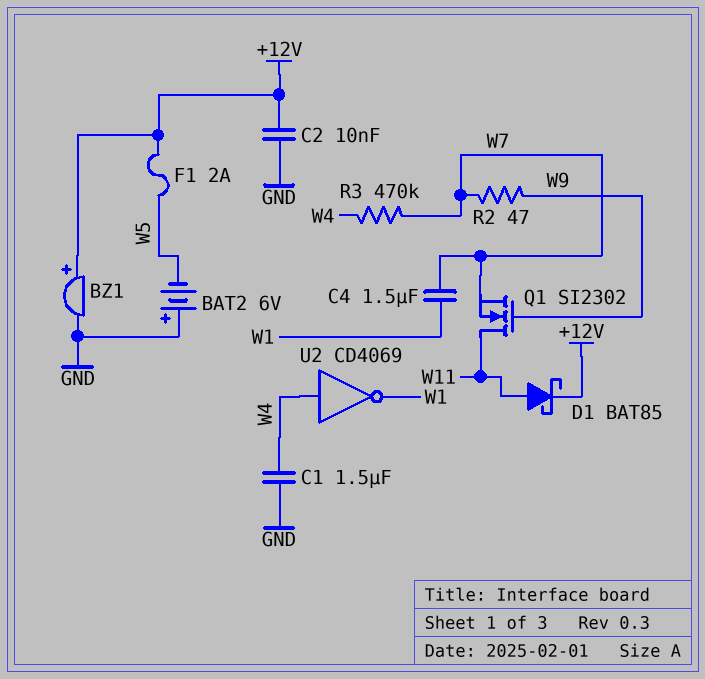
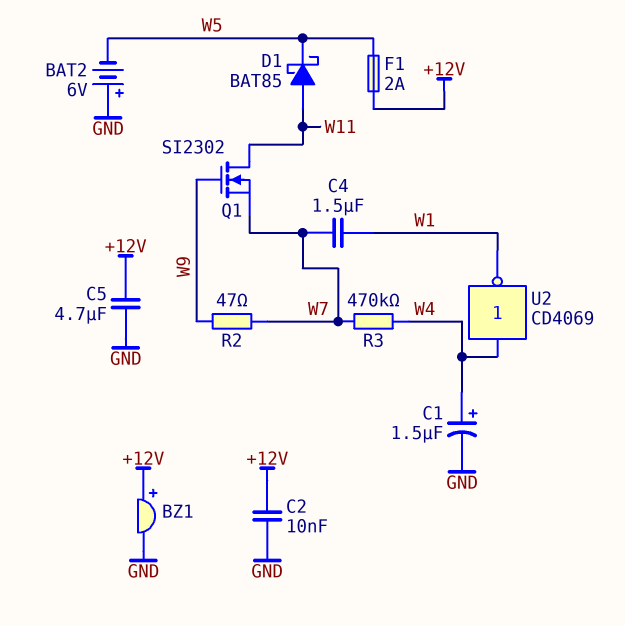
C1: 1.5uF (GND, W4) -> 1.5uF (plus W4, minus GND)
C5: none -> 4.7uF (+12V, GND)
D1: schottky BAT85 (A W11, K +12V) -> schottky BAT85 (A W11, K W5)

